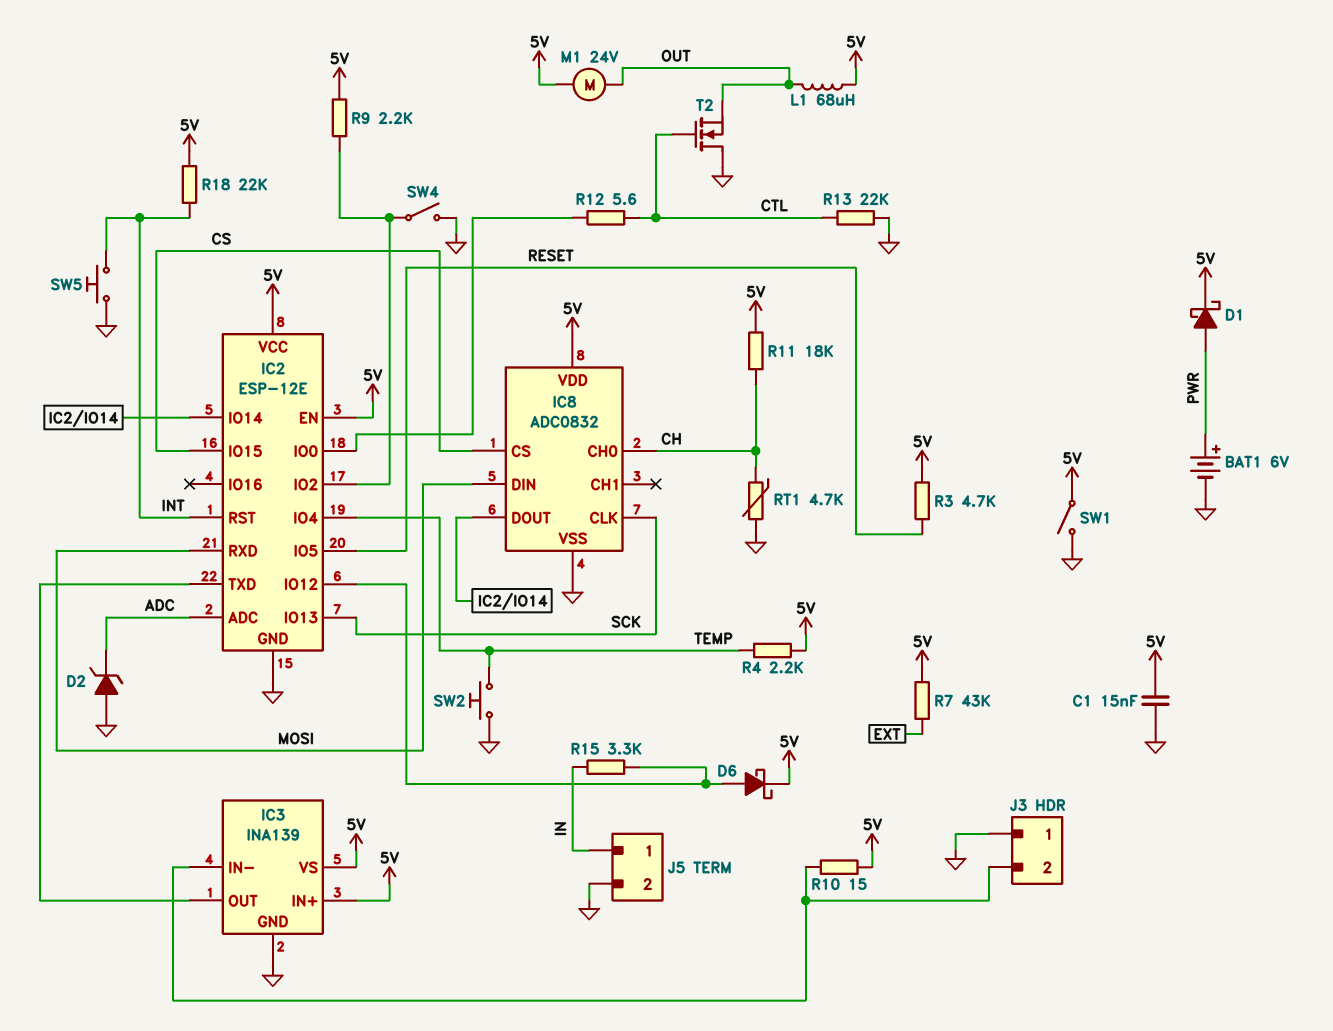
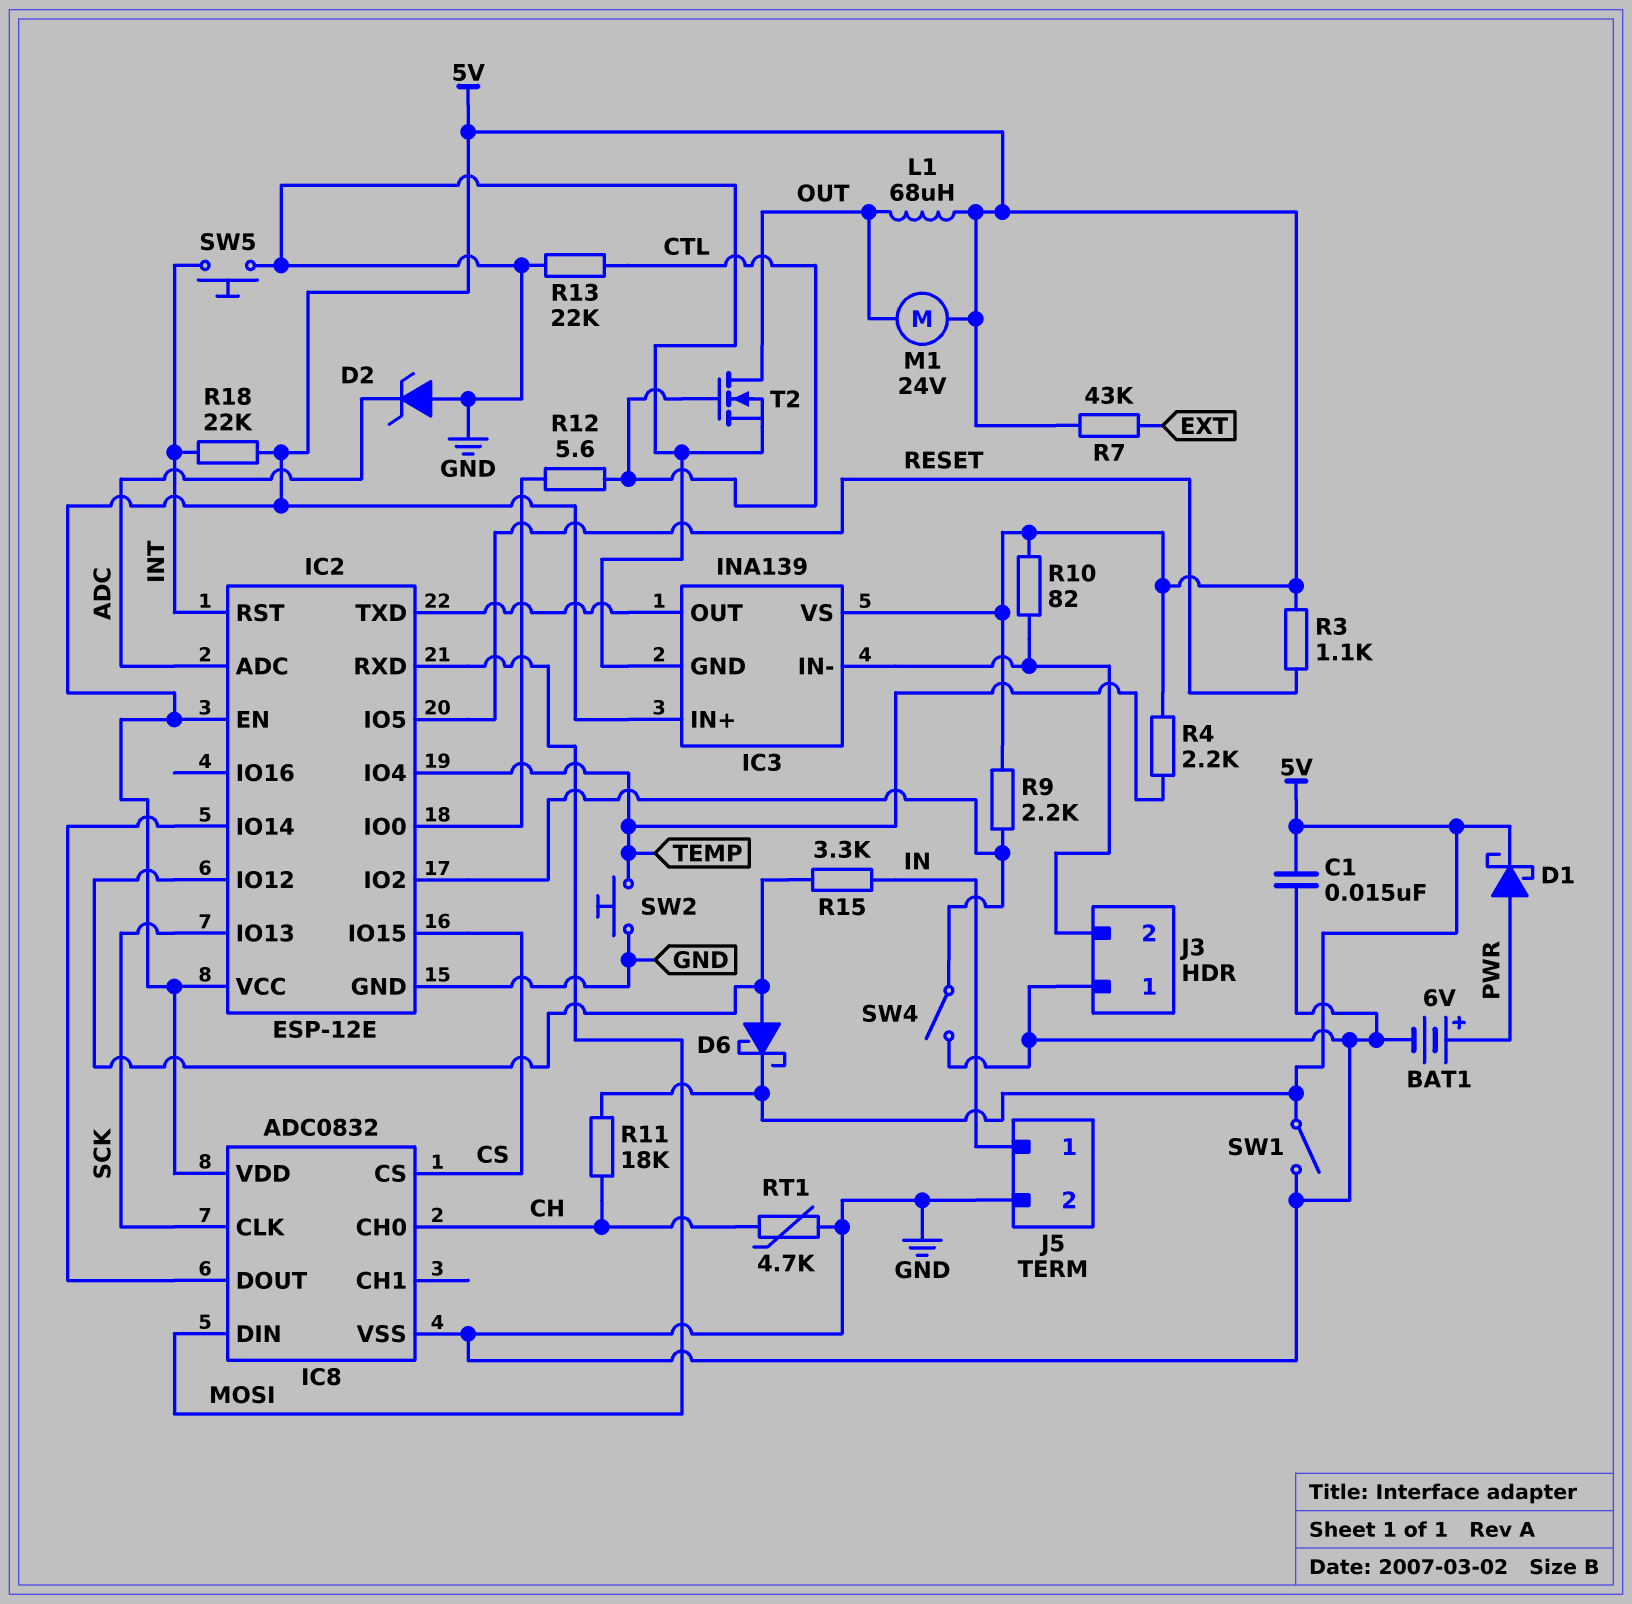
R3: 4.7k (5V, RESET) -> 1.1k (5V, RESET)
R10: 15 (5V, IC3/IN-) -> 82 (5V, IC3/IN-)
T2: NMOS (G CTL, D GND, S OUT) -> NMOS (G CTL, D OUT, S GND)

